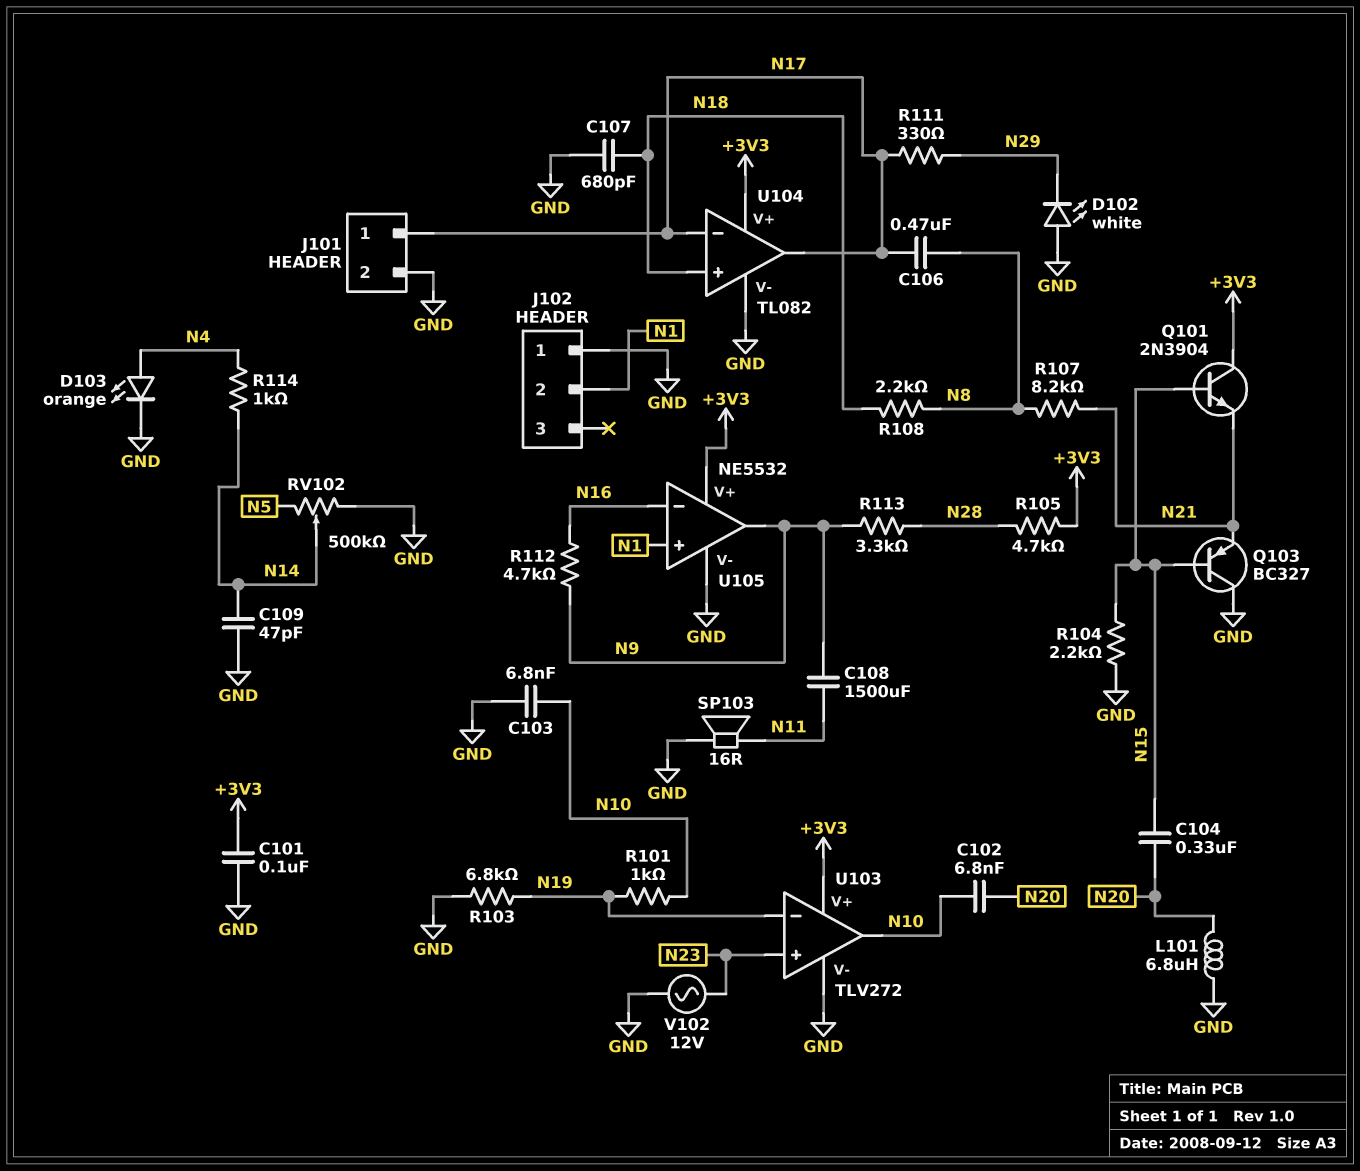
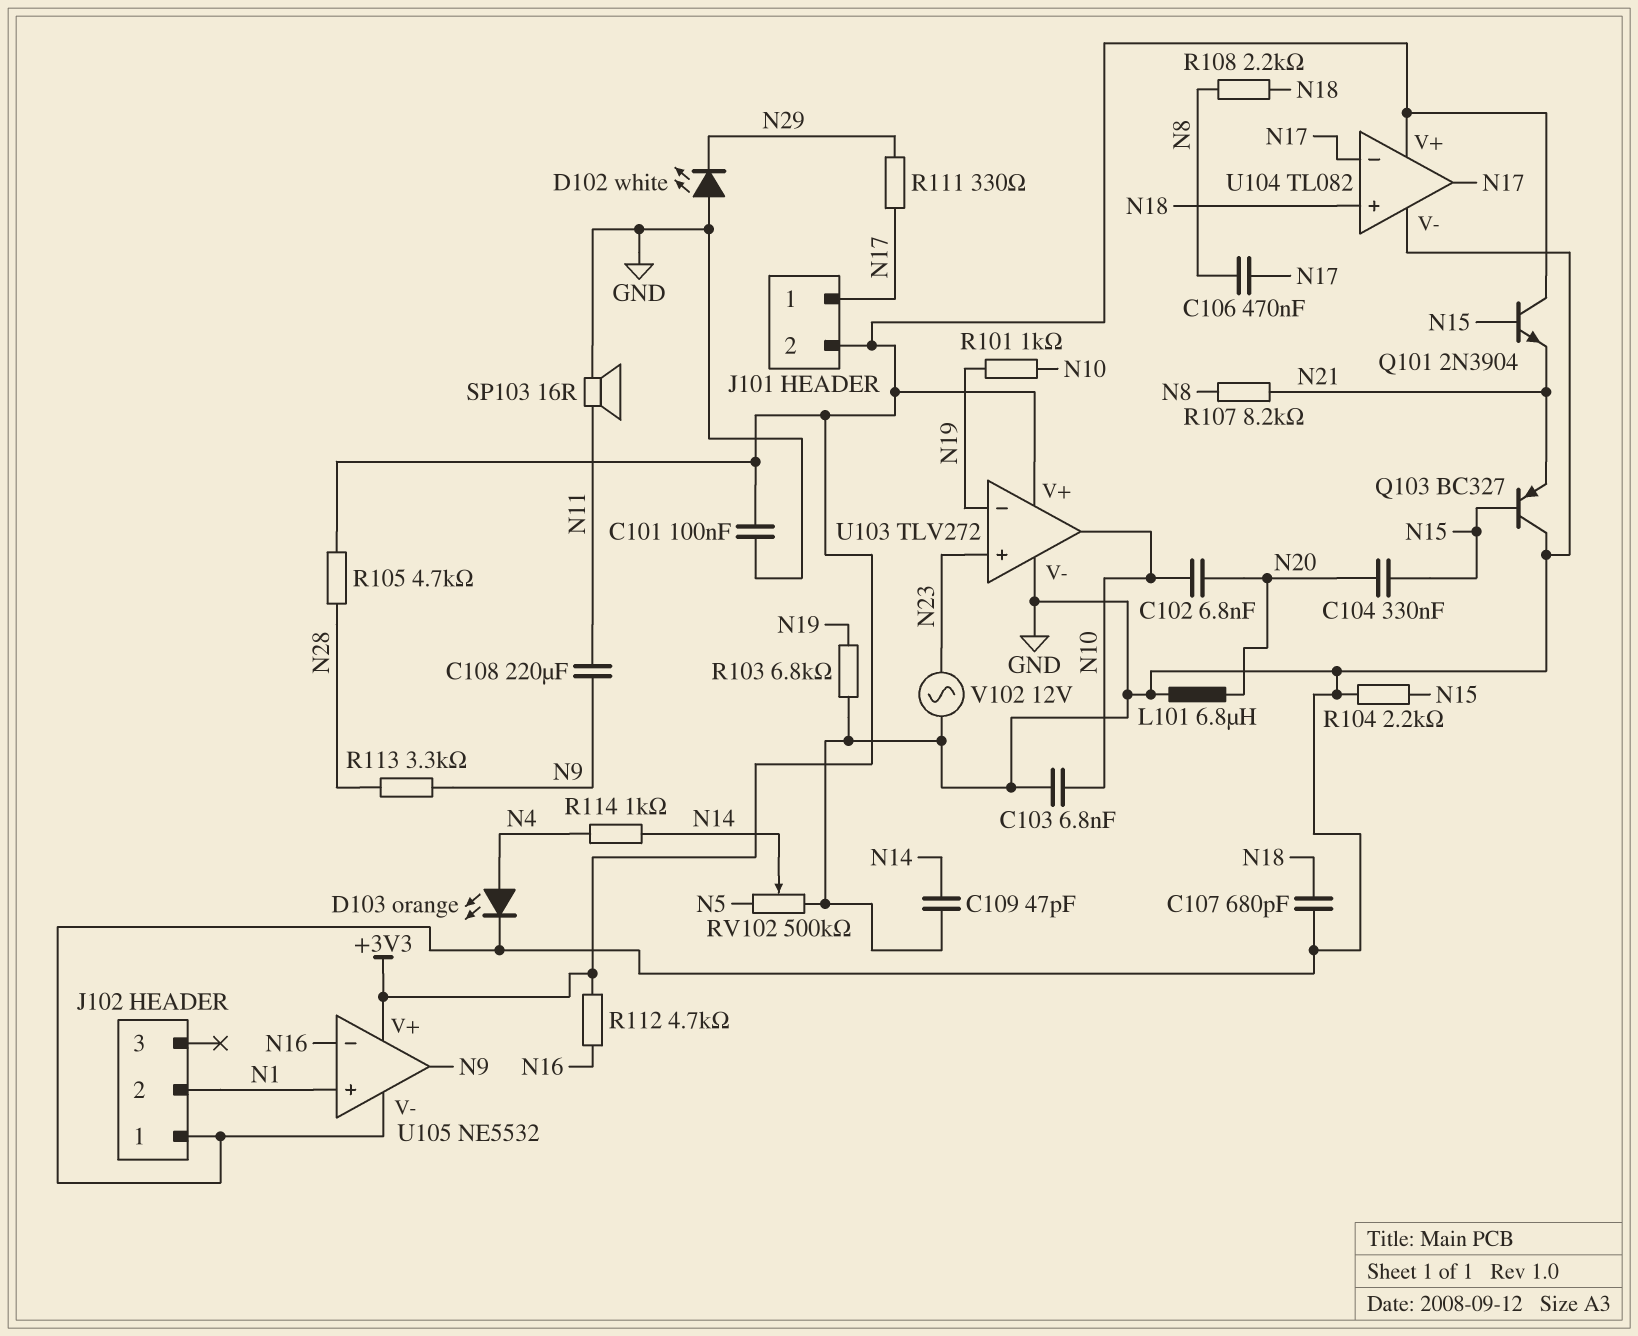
C108: 1500uF (N9, N11) -> 220uF (N9, N11)
J101 pin 2: GND -> +3V3
R112: 4.7k (N9, N16) -> 4.7k (+3V3, N16)

